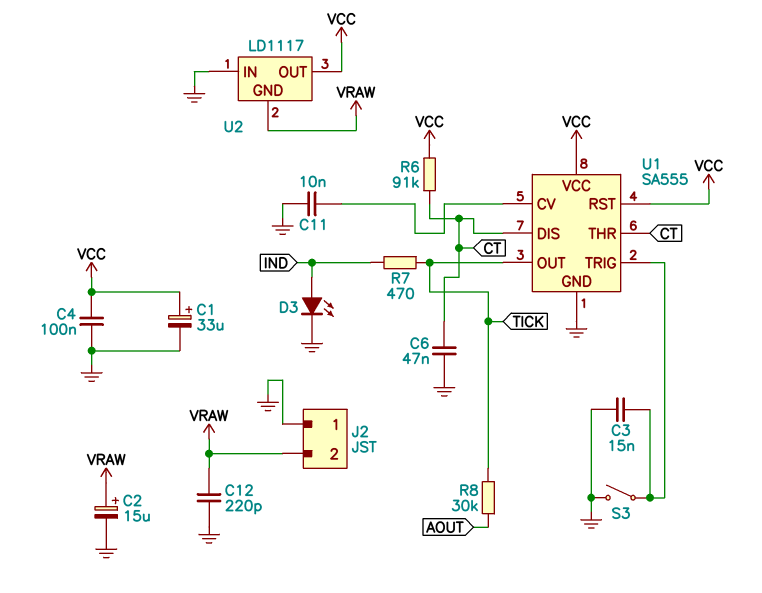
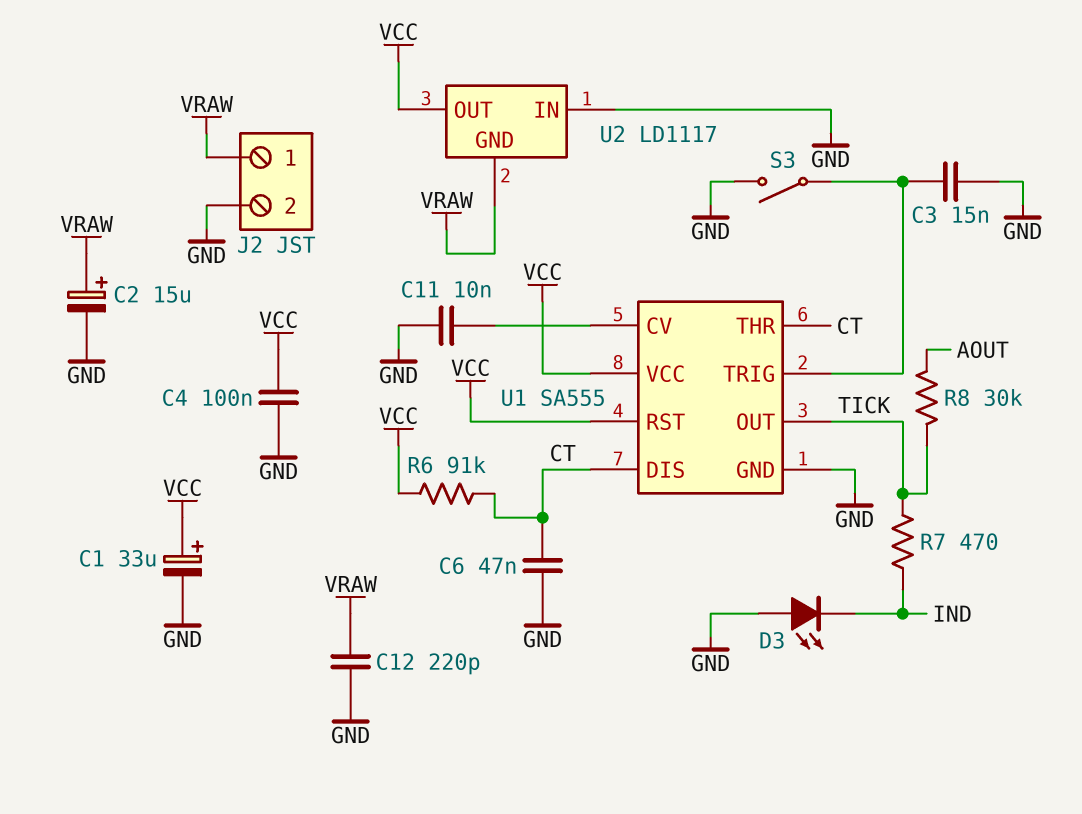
D3: LED (A IND, K GND) -> LED (A GND, K IND)
J2 pin 1: GND -> VRAW
J2 pin 2: VRAW -> GND

